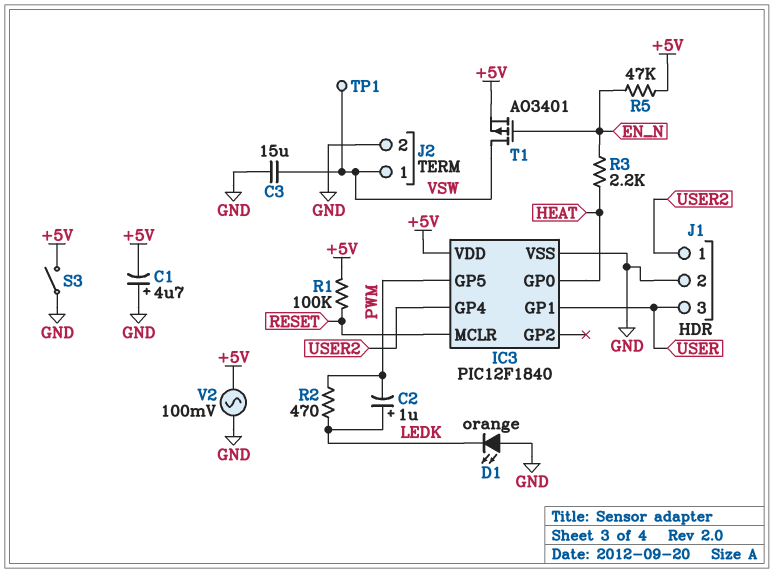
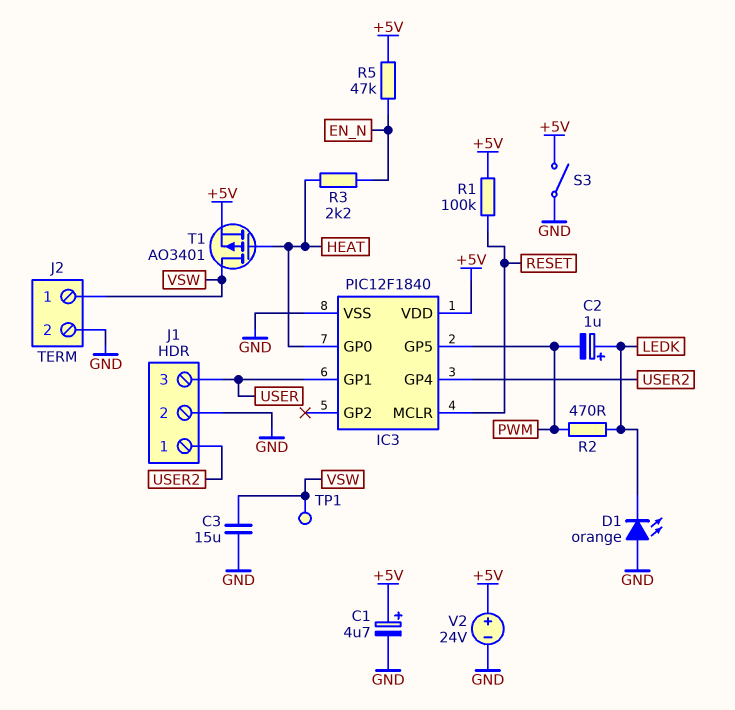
C1: 4.7uF (plus GND, minus +5V) -> 4.7uF (plus +5V, minus GND)
T1: PMOS AO3401 (G EN_N, D VSW, S +5V) -> PMOS AO3401 (G HEAT, D VSW, S +5V)
V2: AC 100mV (+5V, GND) -> 24V (plus +5V, minus GND)

